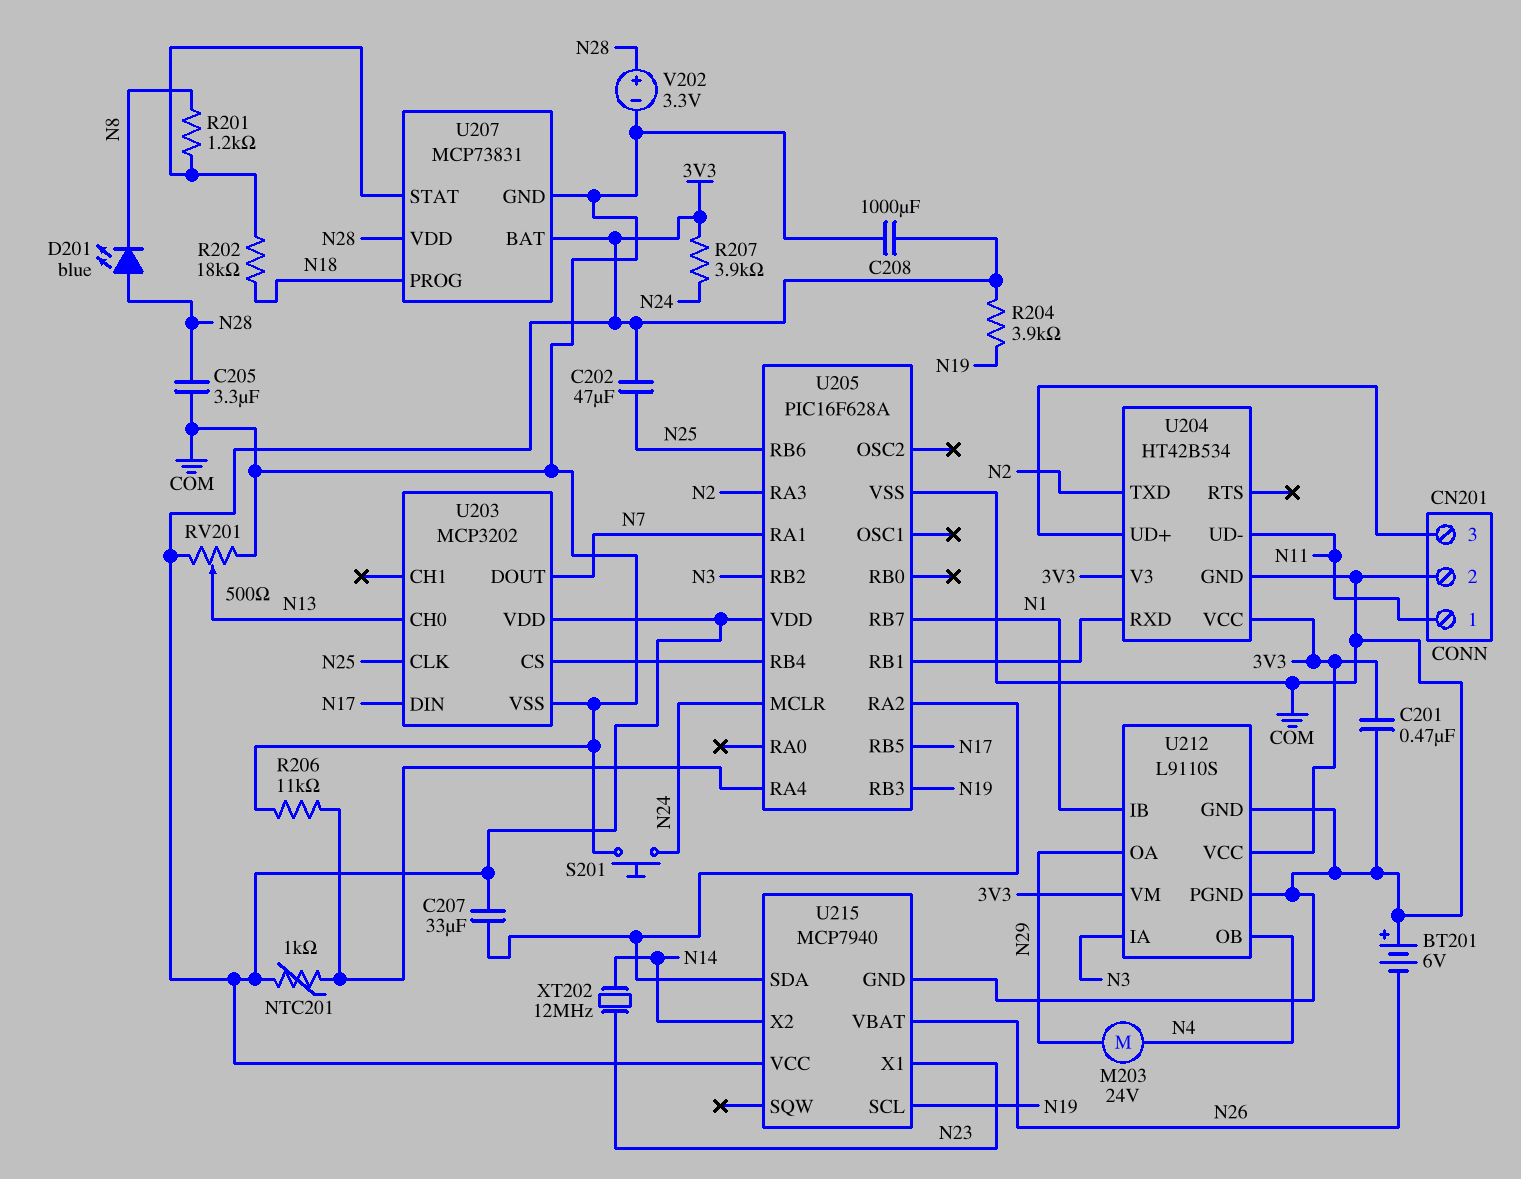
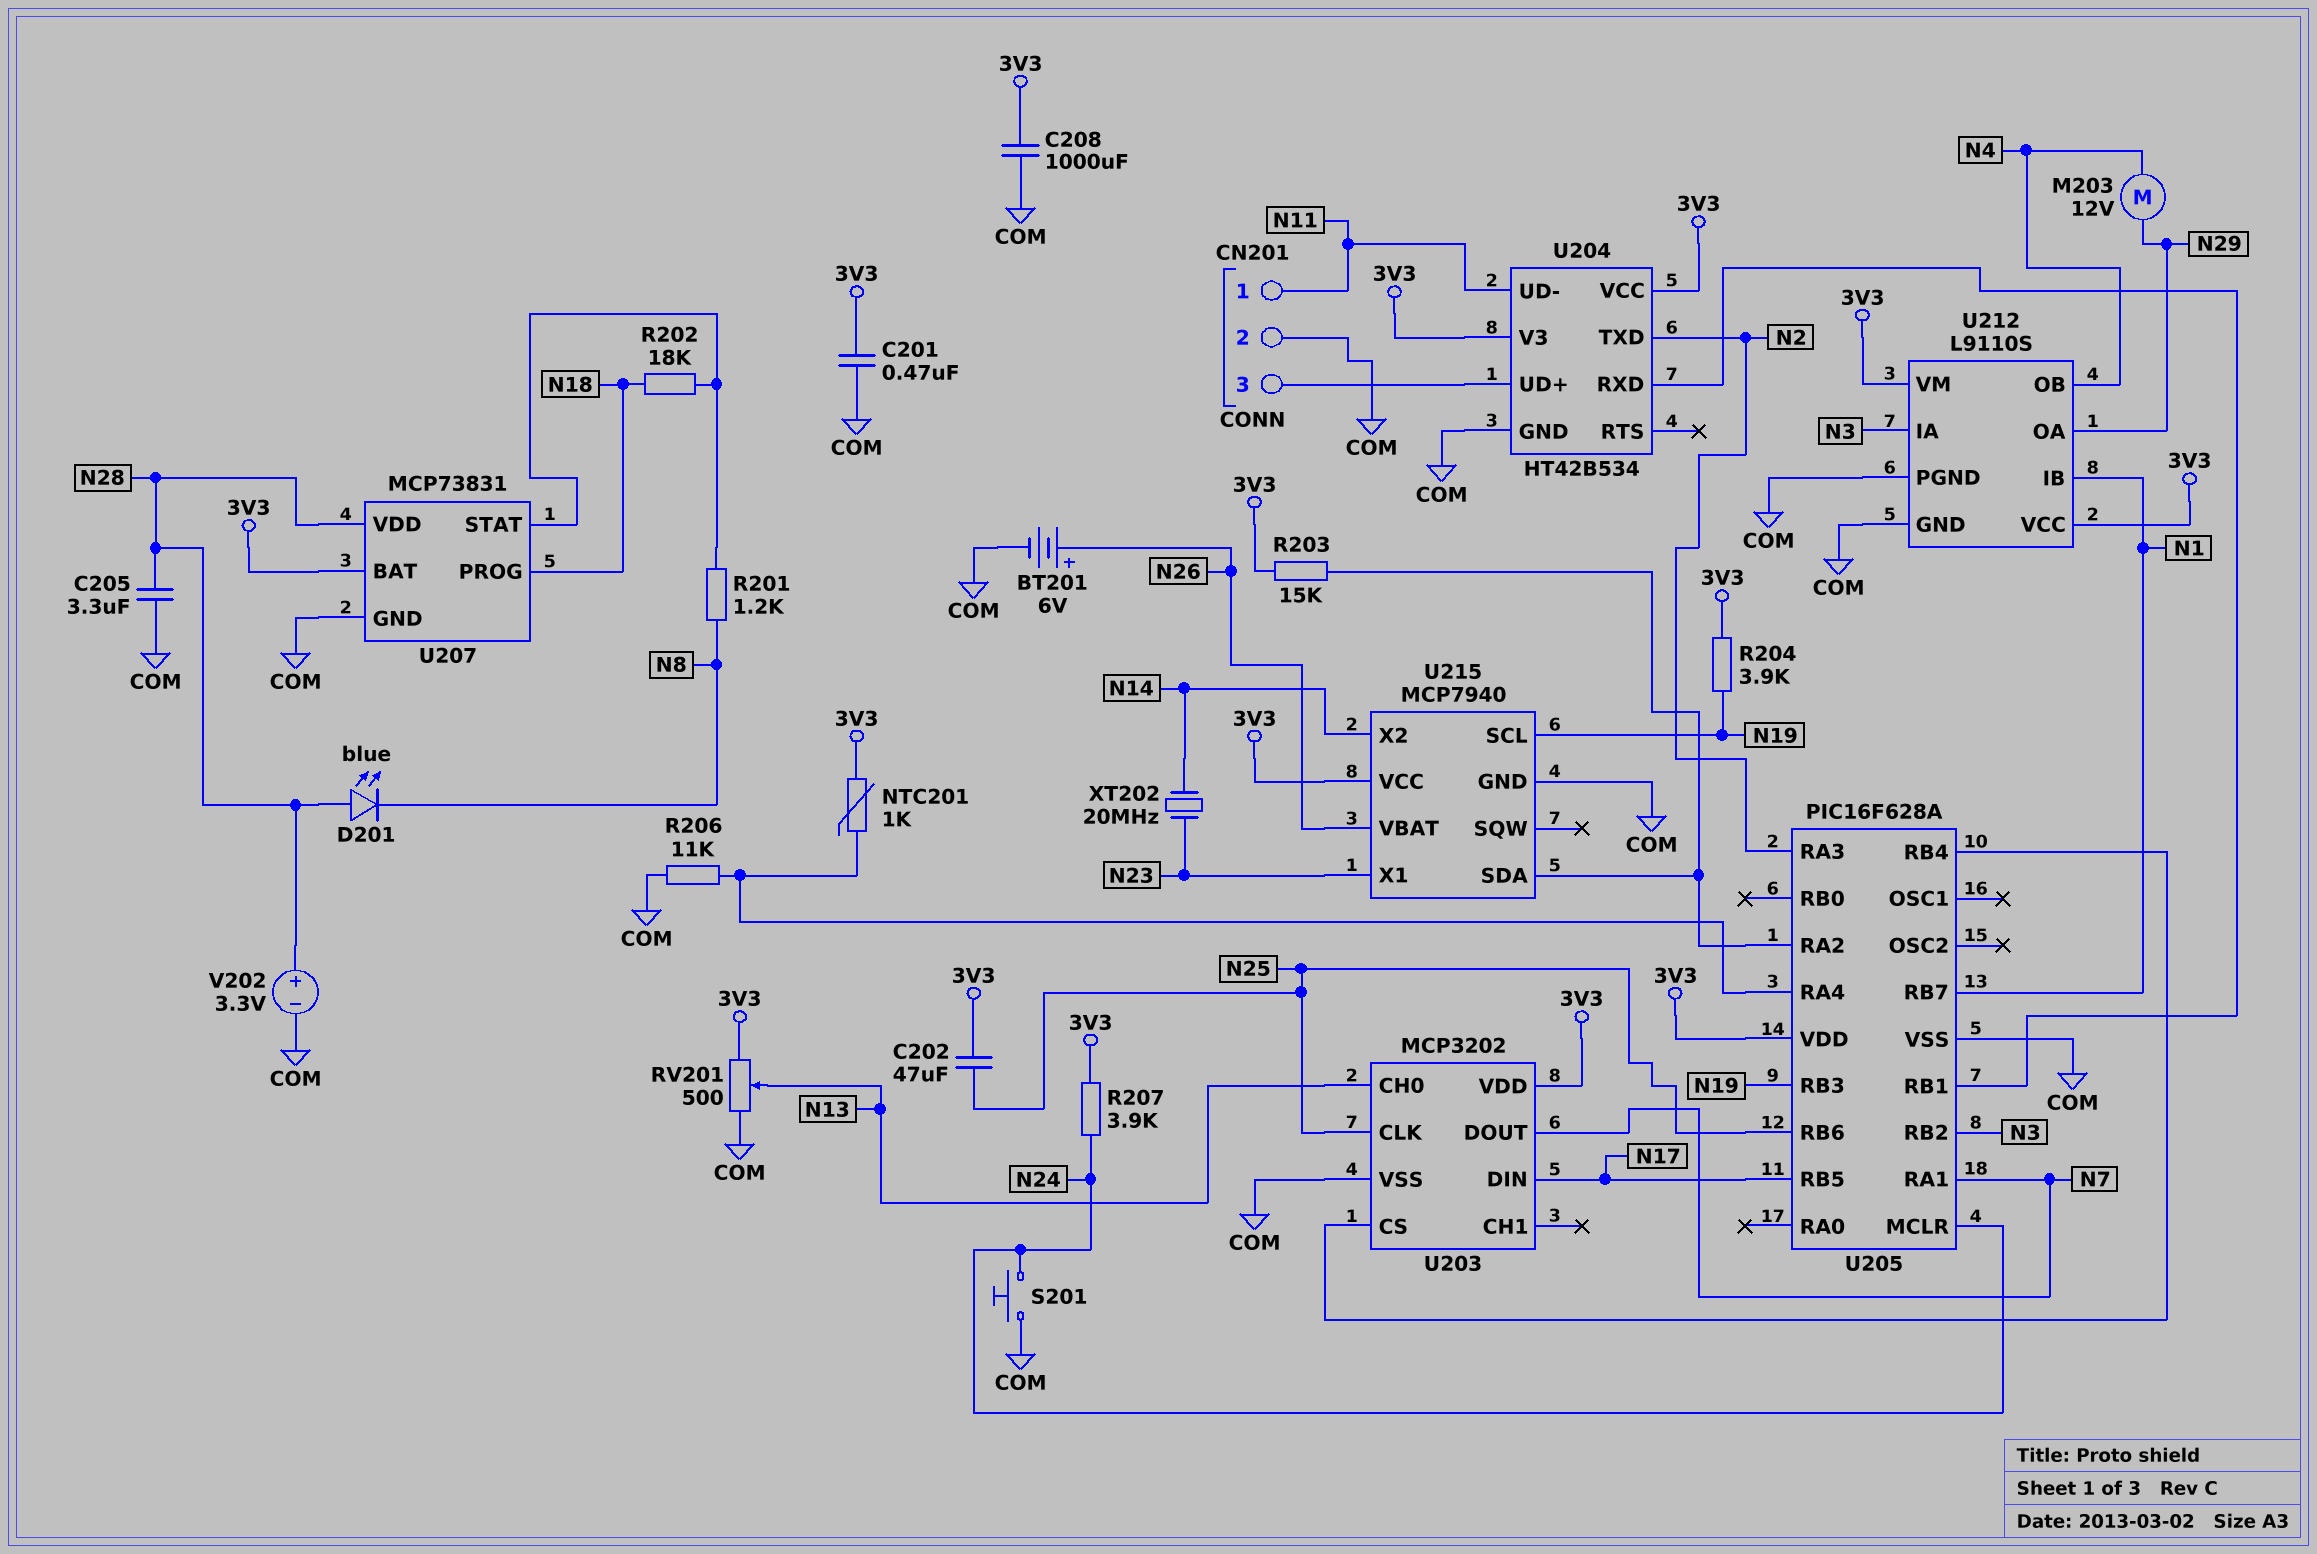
BT201: 6V (plus COM, minus N26) -> 6V (plus N26, minus COM)
C207: 33uF (3V3, U205/RA2) -> none
M203: motor 24V (N4, N29) -> motor 12V (N4, N29)
R203: none -> 15k (3V3, U205/RA2)
XT202: 12MHz (N14, N23) -> 20MHz (N14, N23)

